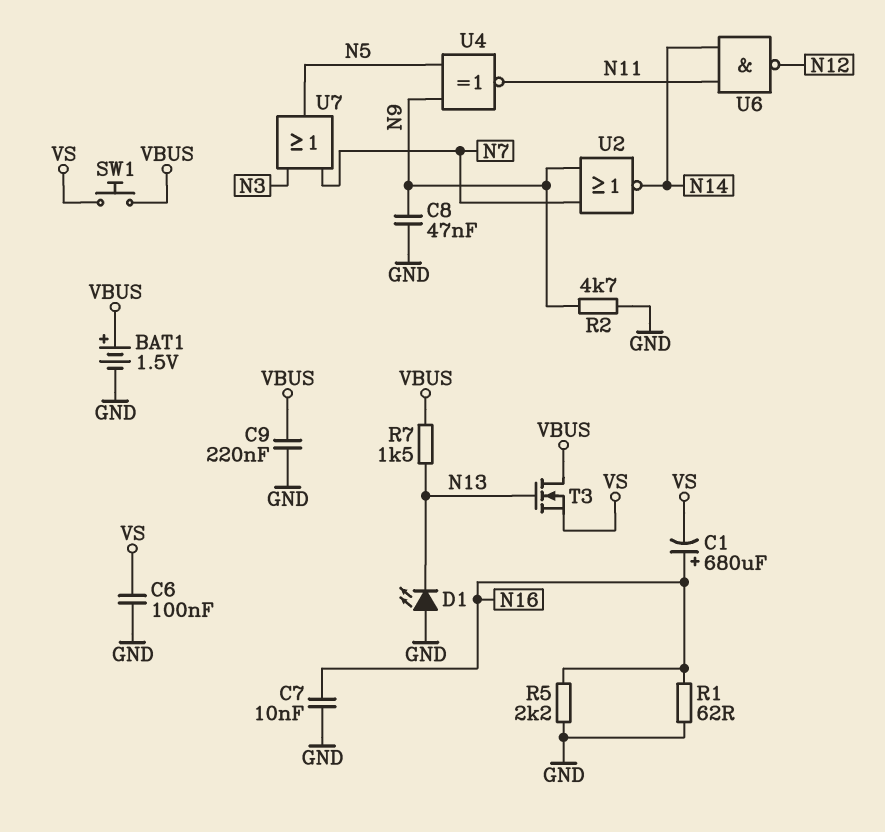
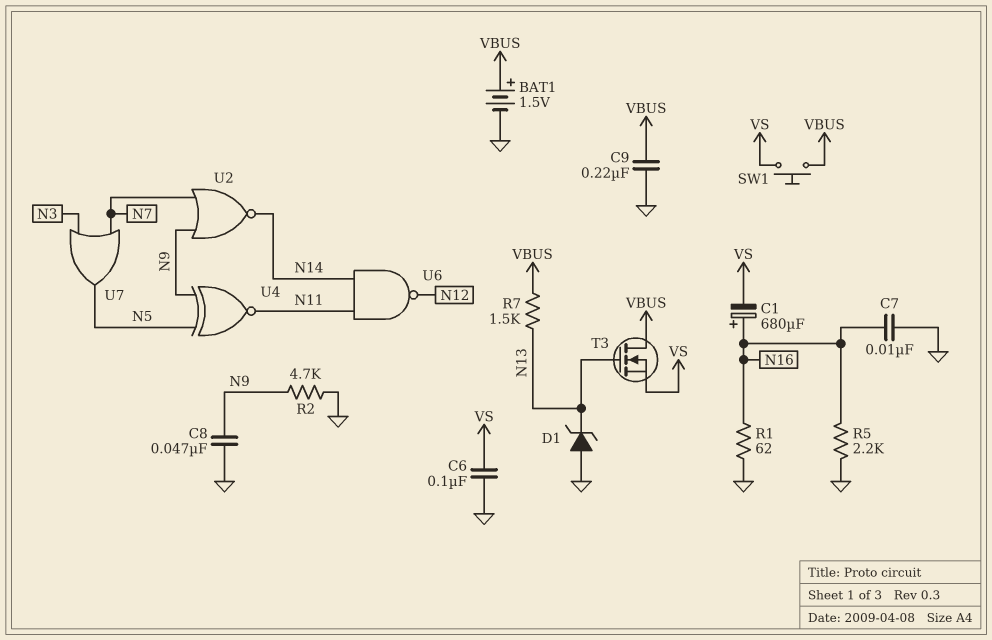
D1: LED (A GND, K N13) -> zener (A GND, K N13)

